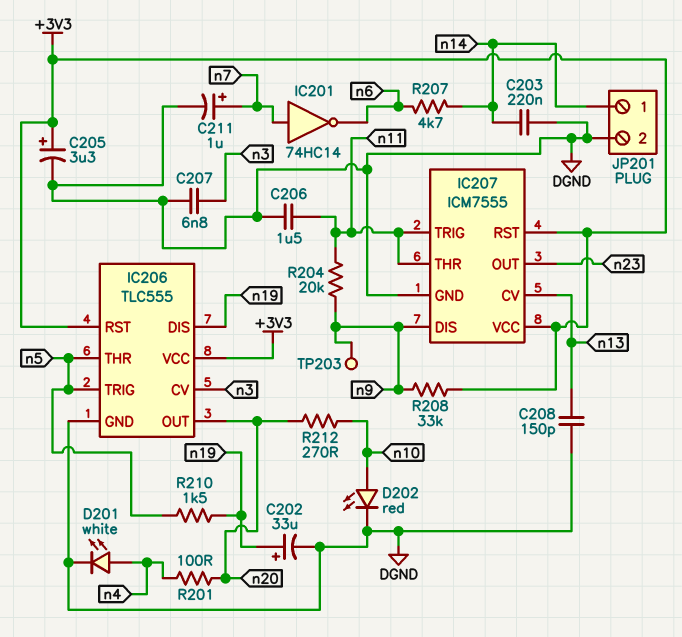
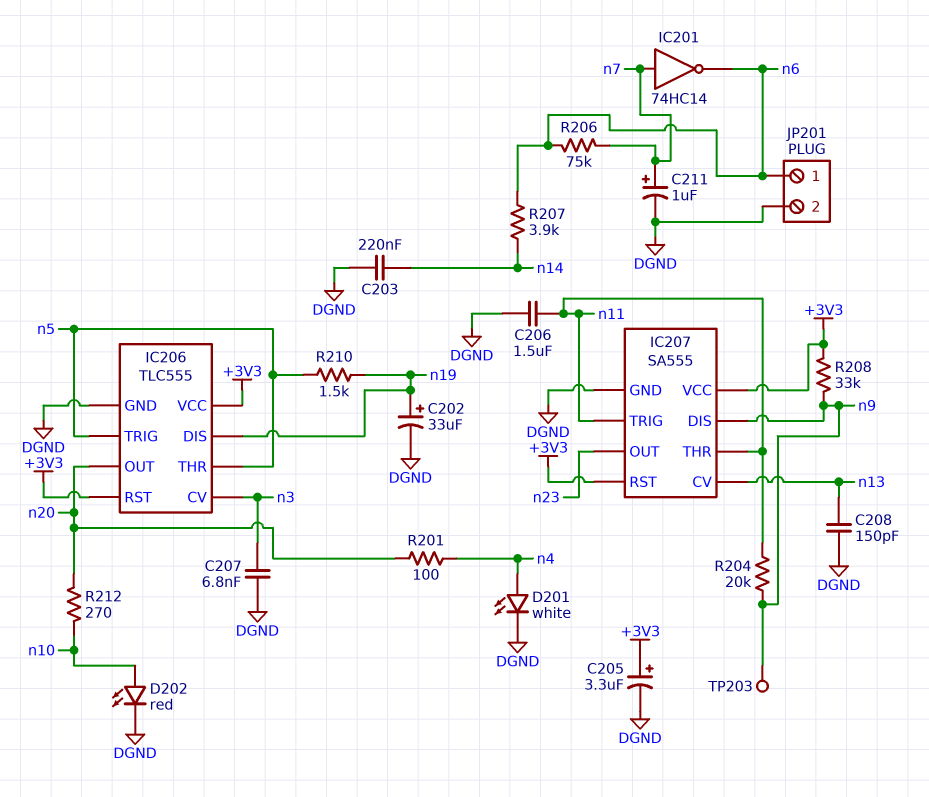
IC207: ICM7555 -> SA555
JP201 pin 1: n14 -> n6
R206: none -> 75k (n6, n7)
R207: 4.7k (n6, n14) -> 3.9k (n6, n14)

